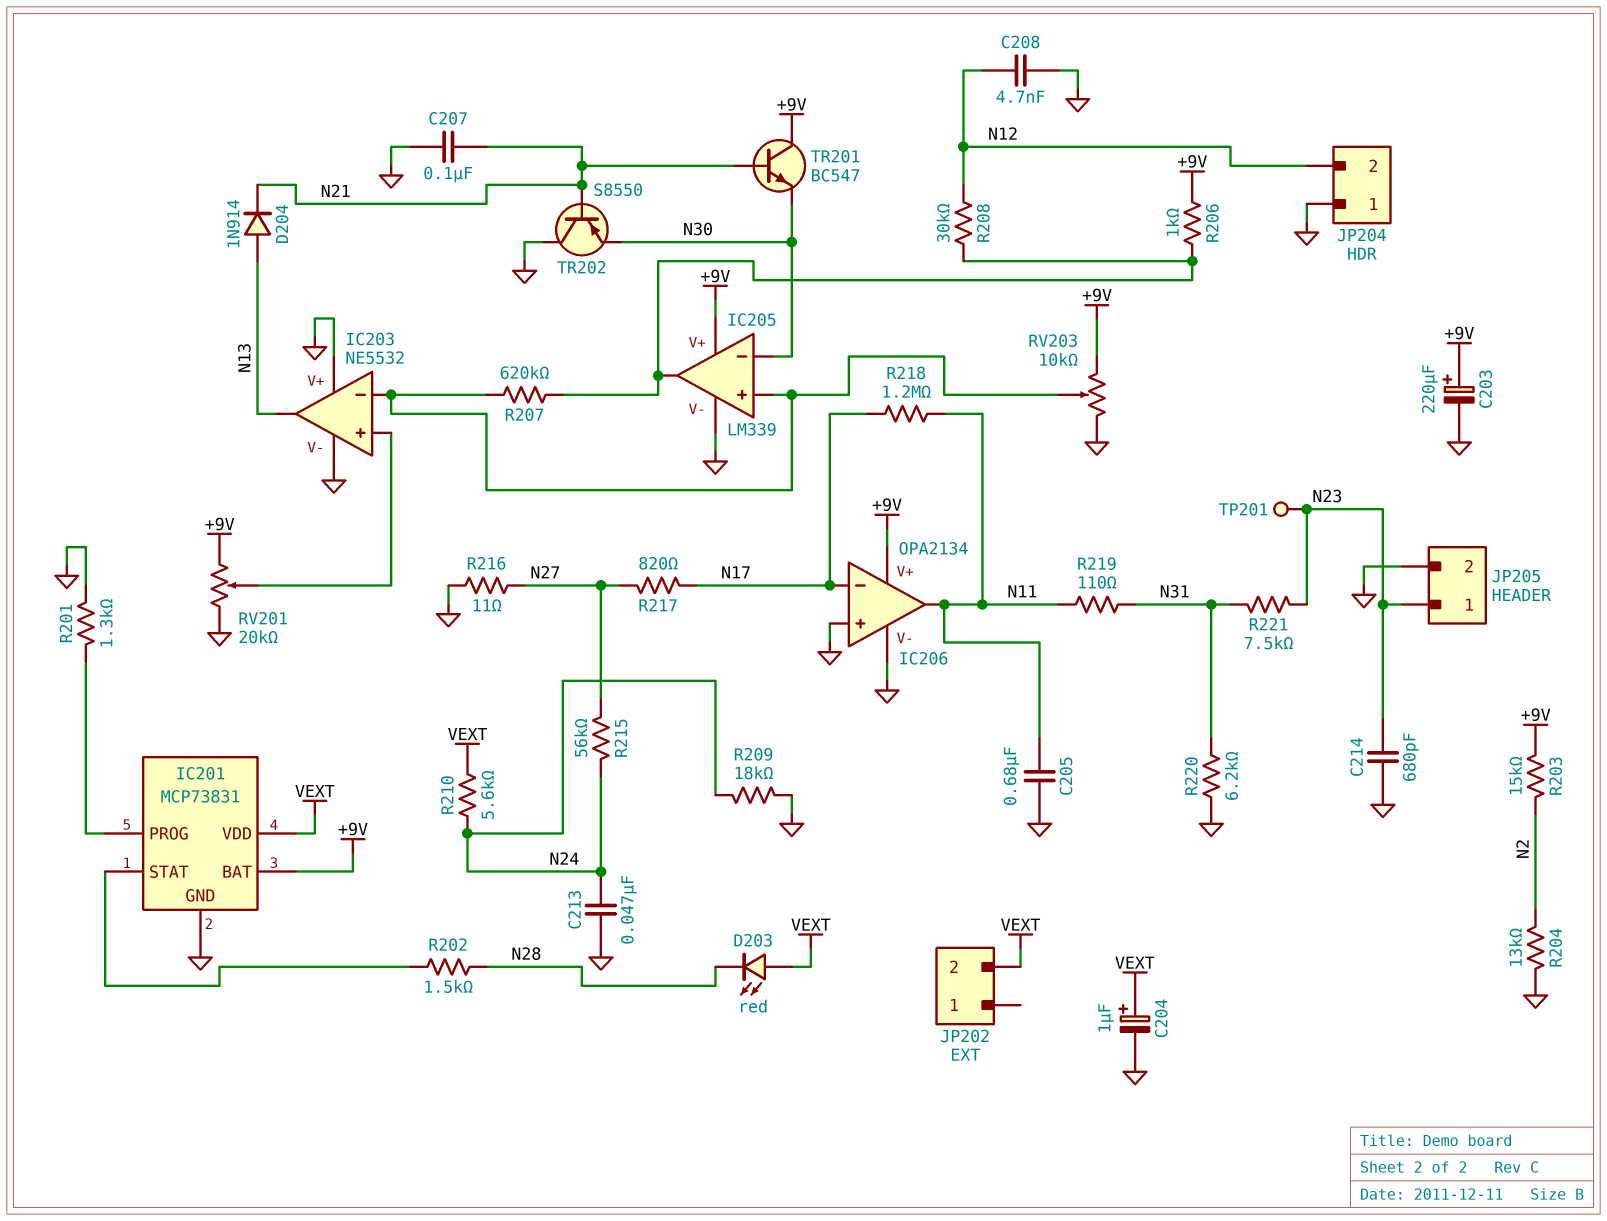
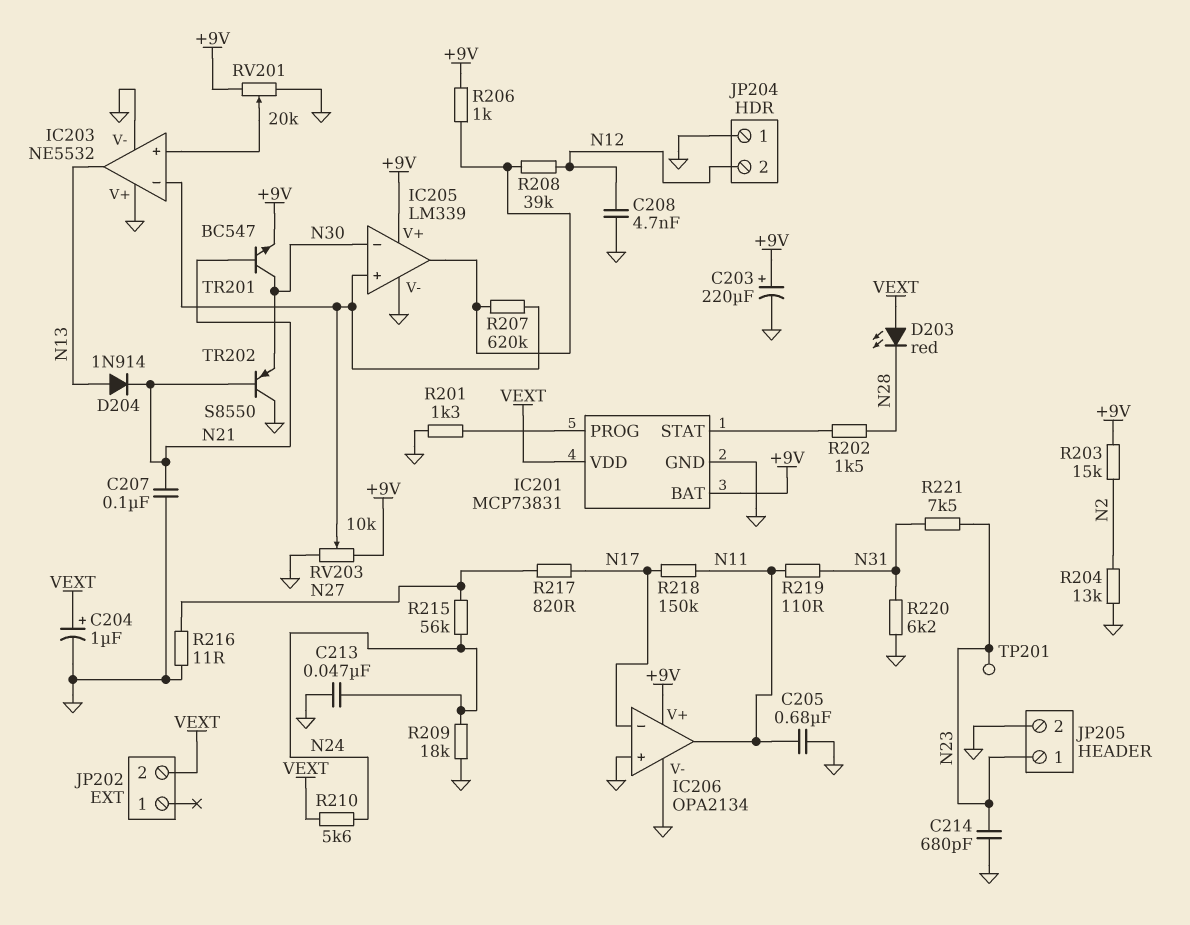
R208: 30k (IC205/out, N12) -> 39k (IC205/out, N12)
R218: 1.2M (N11, N17) -> 150k (N11, N17)
TR201: NPN BC547 (B N21, C +9V, E N30) -> NPN BC547 (B N21, C N30, E +9V)

